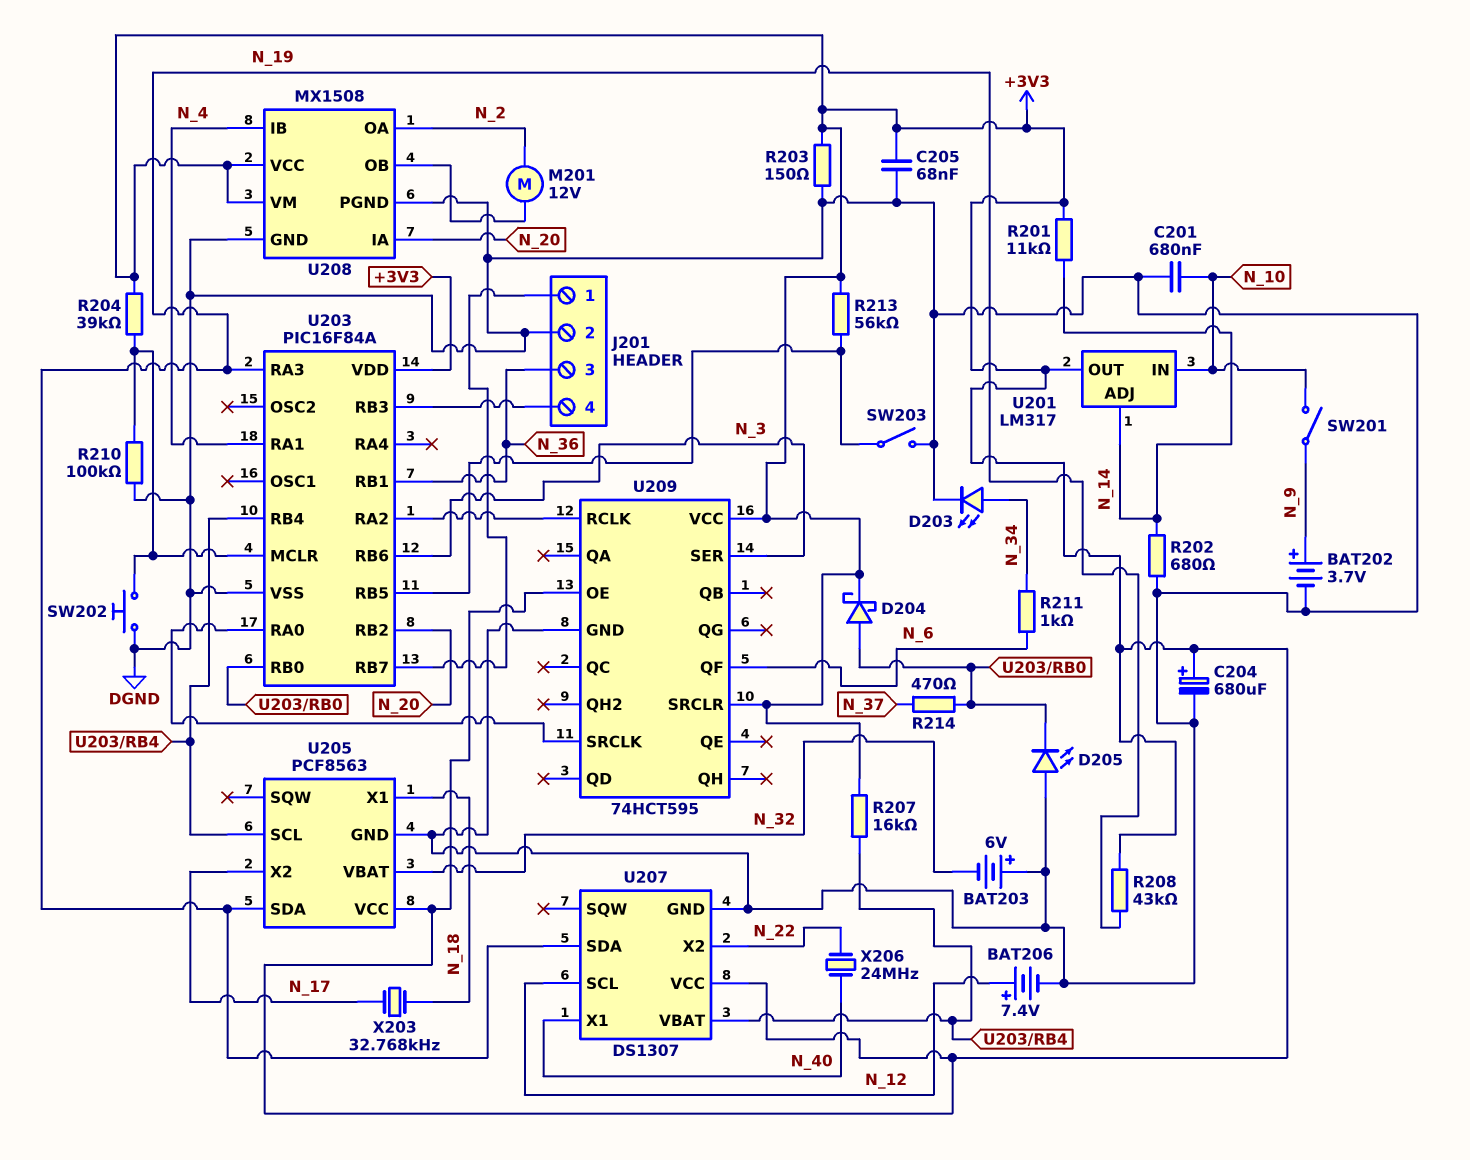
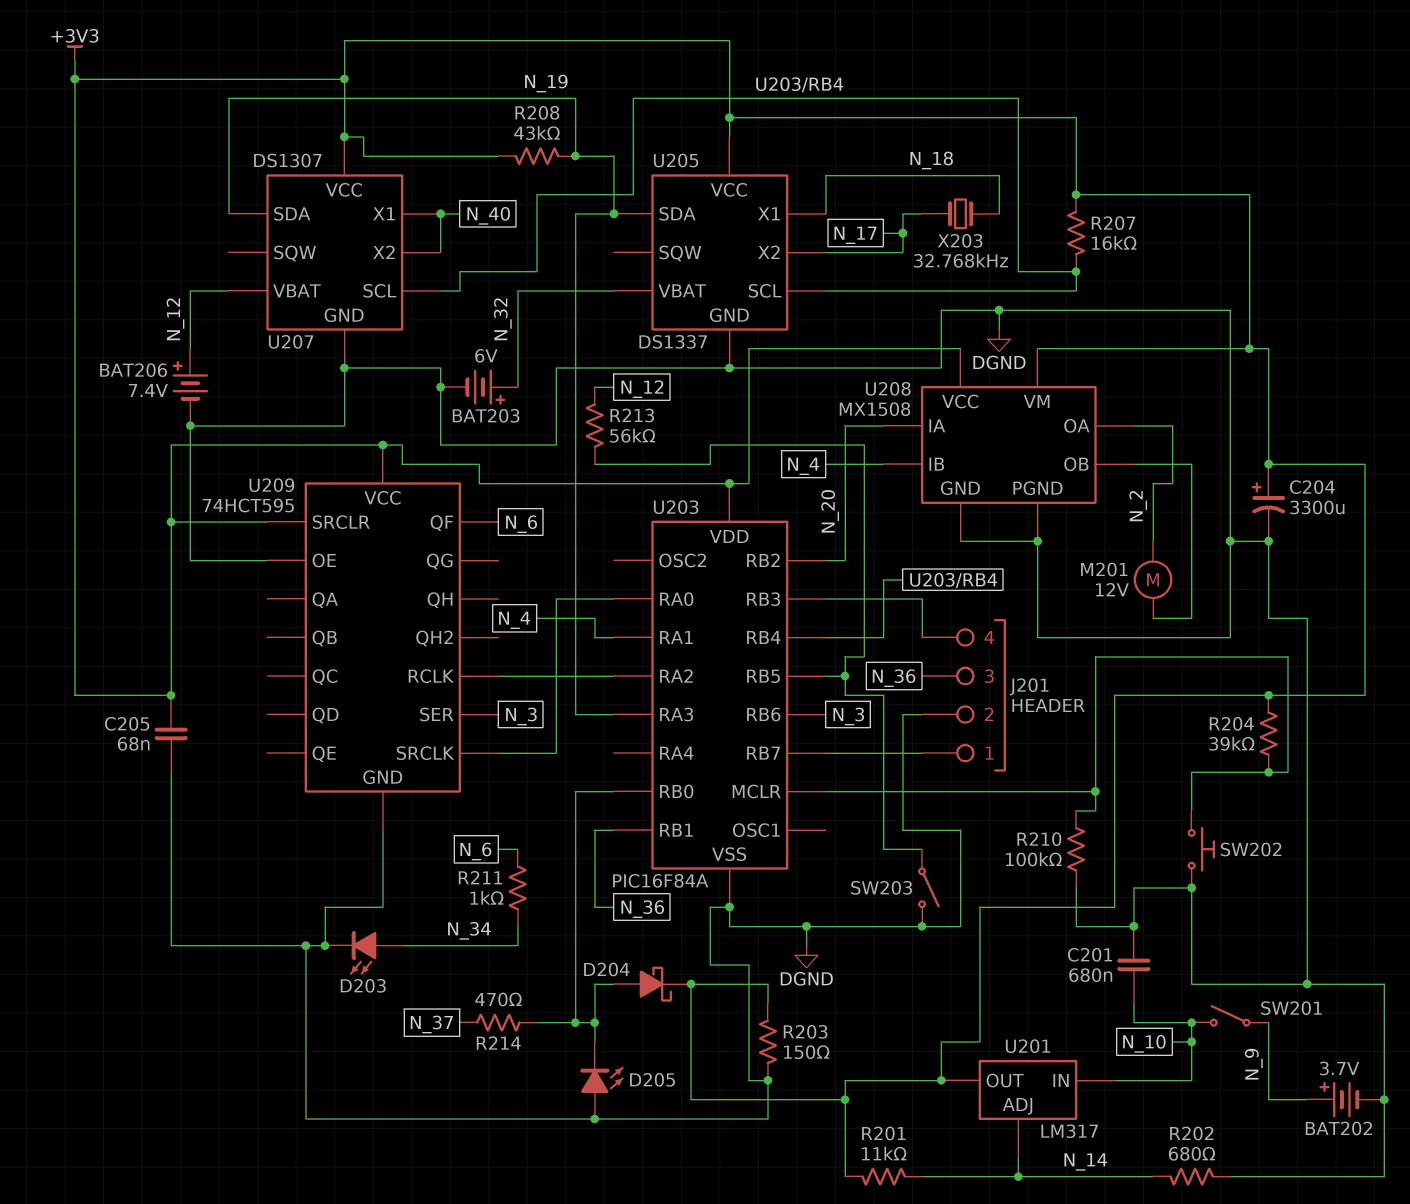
BAT203: 6V (plus DGND, minus N_32) -> 6V (plus N_32, minus DGND)
C204: 680uF (plus +3V3, minus DGND) -> 3300uF (plus +3V3, minus DGND)
R213: 56k (+3V3, U203/RB5) -> 56k (N_12, U203/RB5)
U205: PCF8563 -> DS1337
U207 pin SCL: N_12 -> U203/RB4
U207 pin VBAT: U203/RB4 -> N_12
U207 pin X2: N_22 -> N_40
U209 pin OE: +3V3 -> DGND
X206: 24MHz (N_22, N_40) -> none

